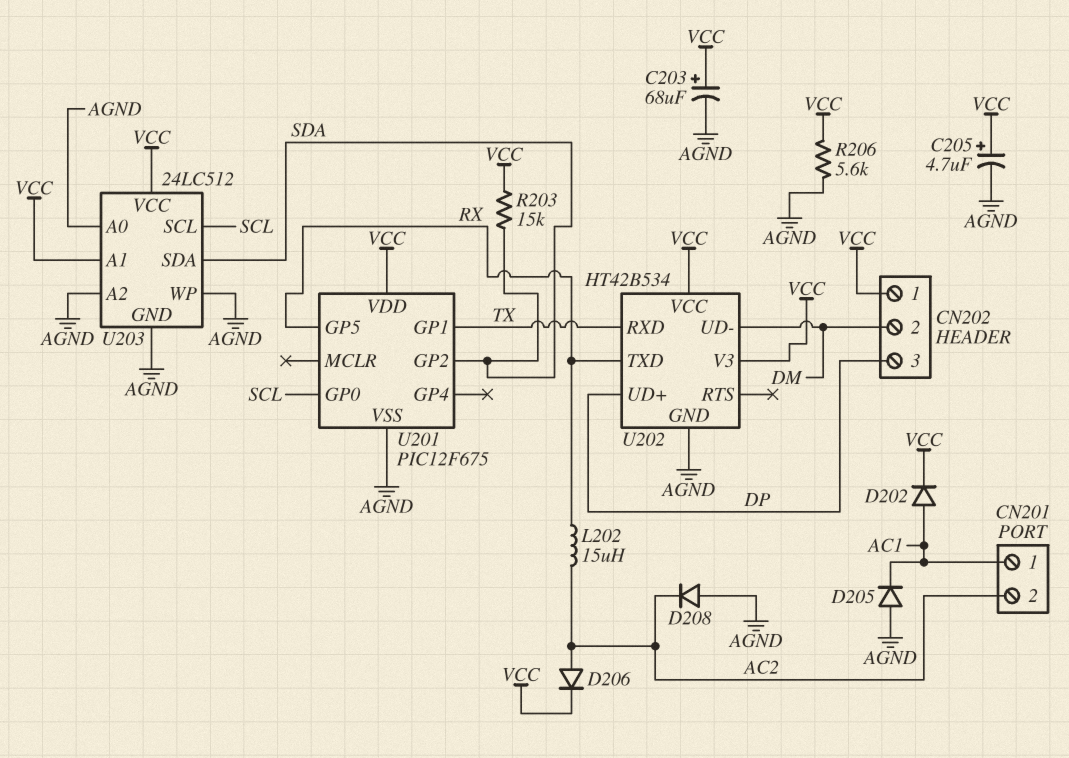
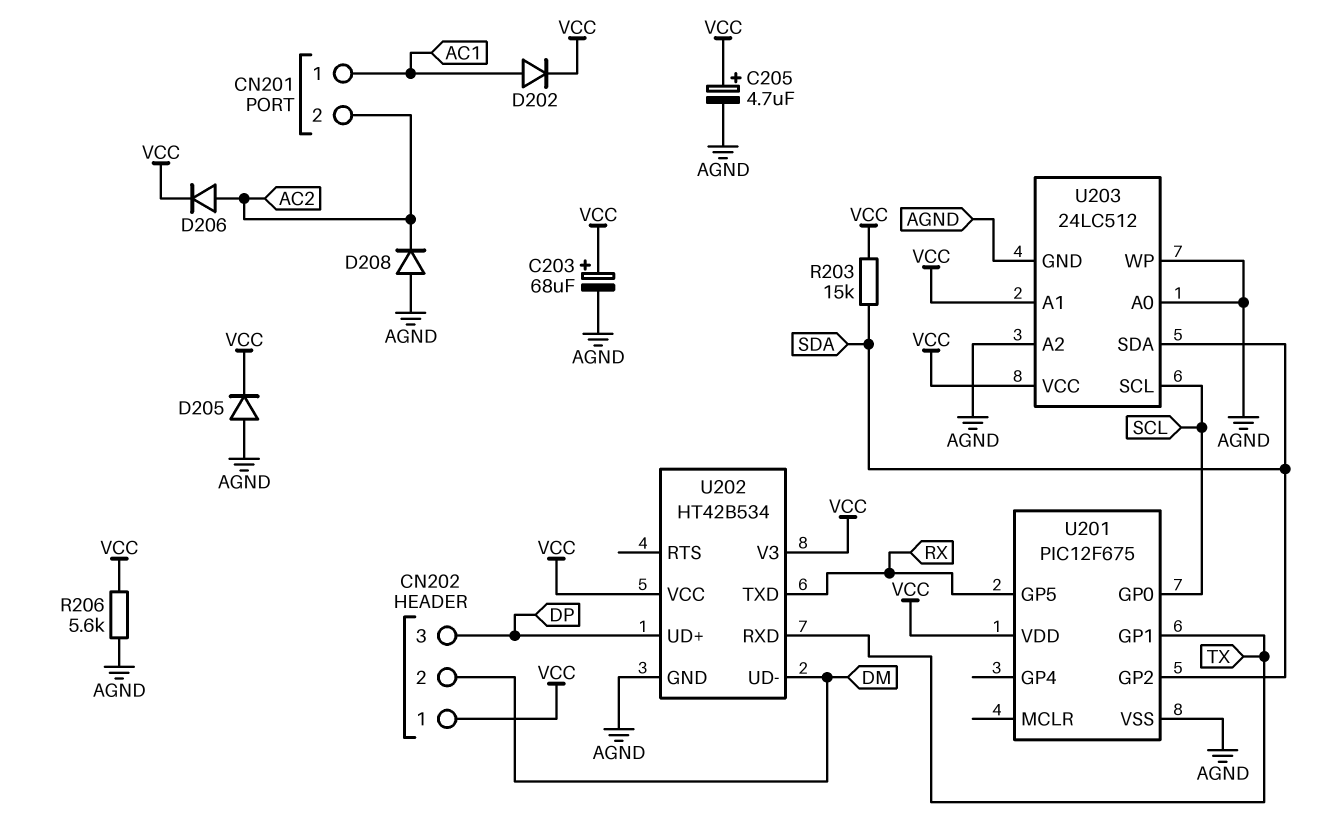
D205: diode (A AGND, K AC1) -> diode (A AGND, K VCC)
L202: 15uH (AC2, RX) -> none

